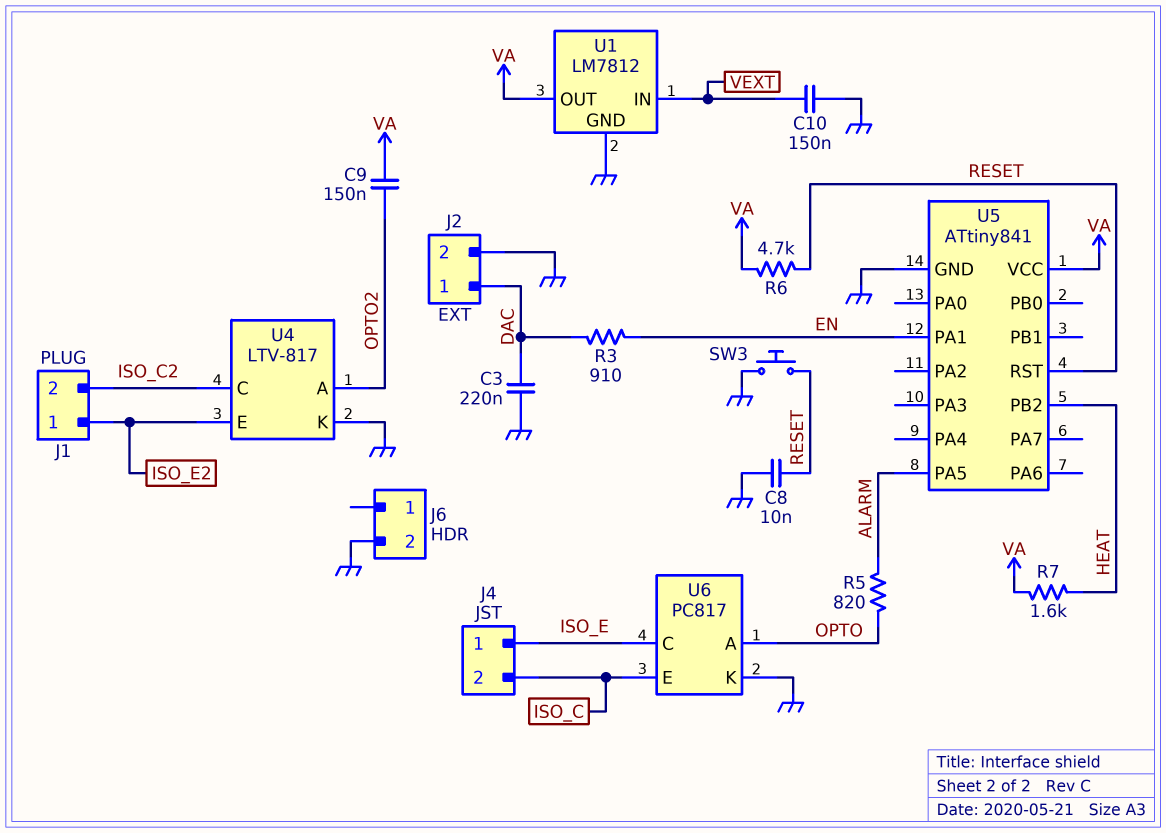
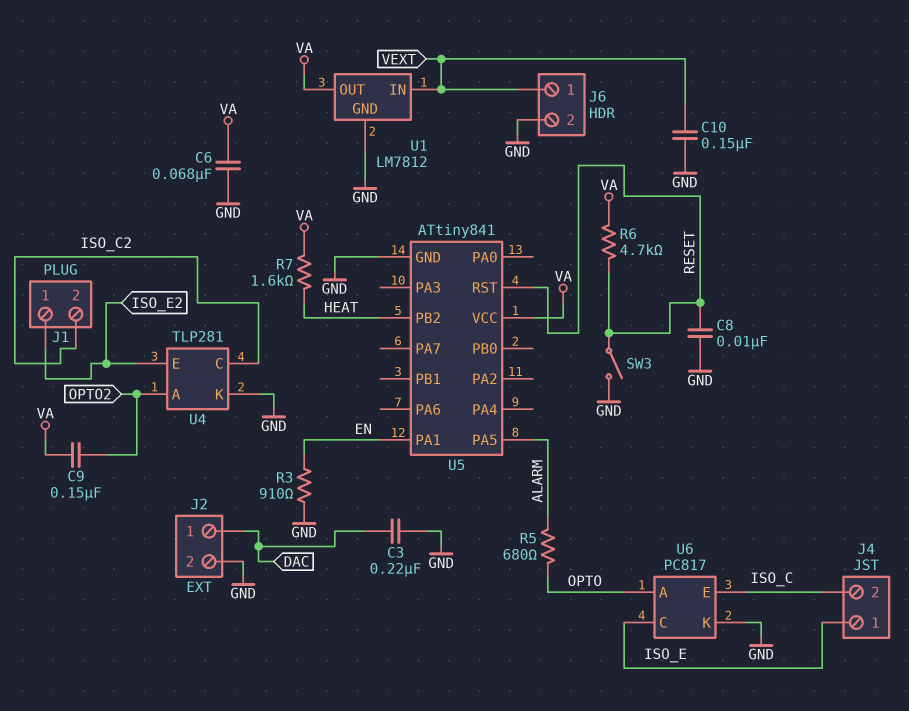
C6: none -> 68nF (GND, VA)
J6 pin 1: none -> VEXT
R3: 910 (DAC, EN) -> 910 (EN, GND)
R5: 820 (ALARM, OPTO) -> 680 (ALARM, OPTO)
SW3: button (GND, RESET) -> switch (GND, RESET)
U4: LTV-817 -> TLP281

